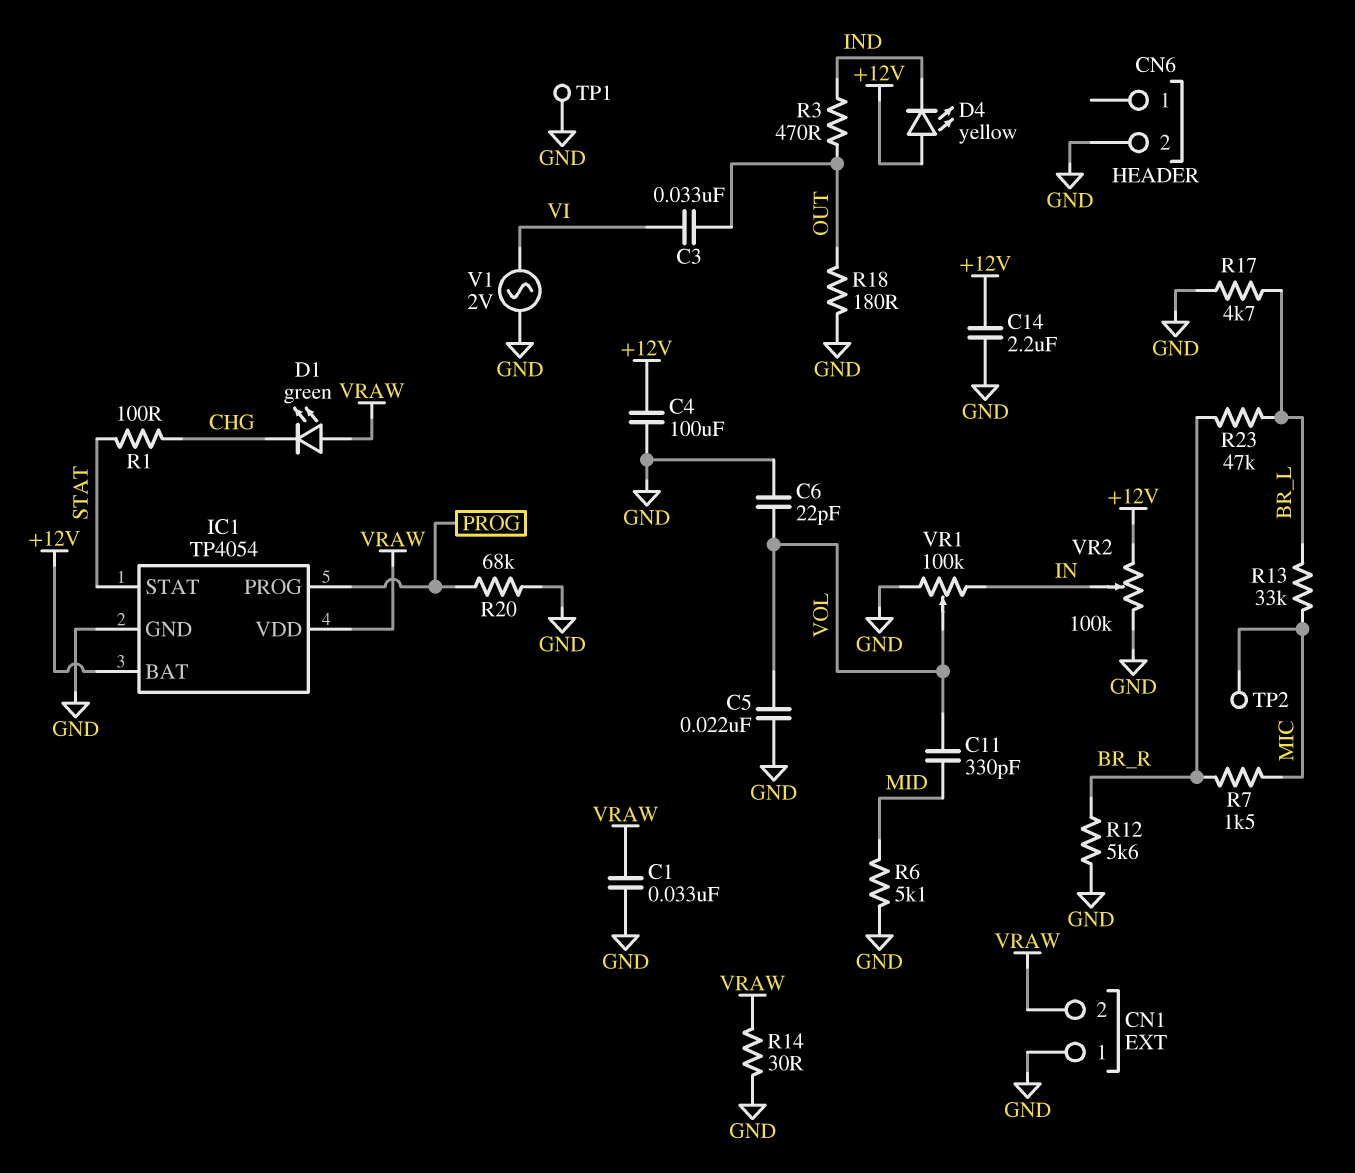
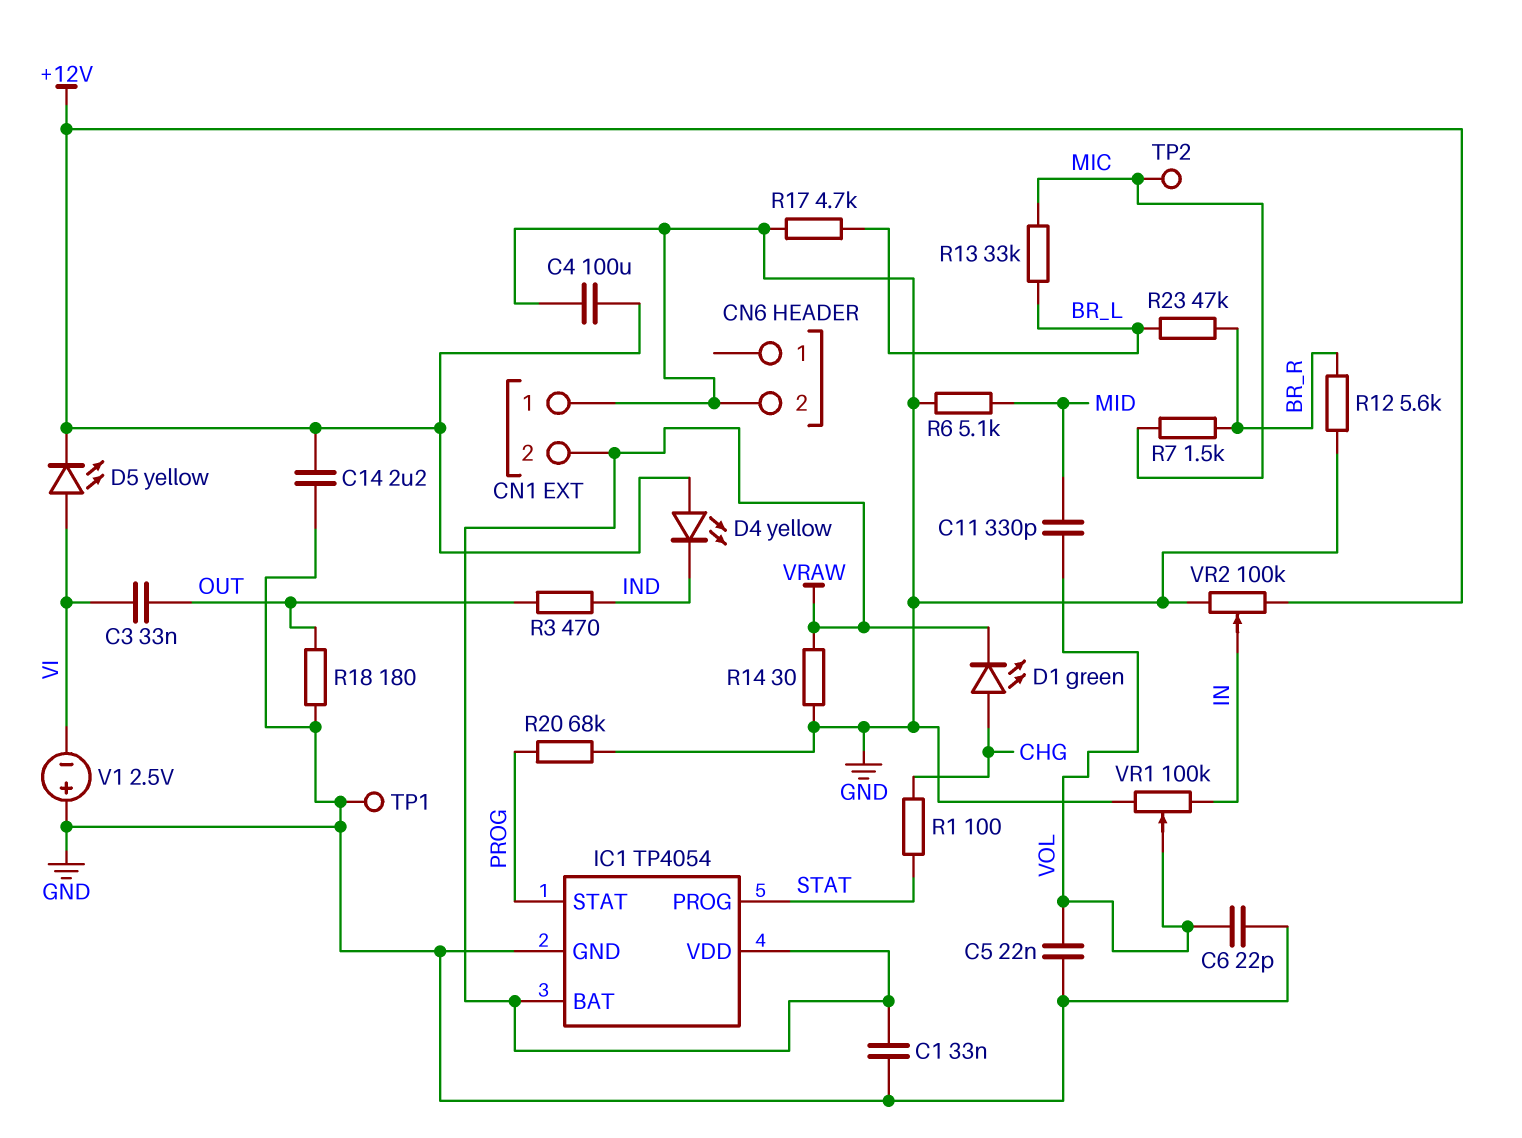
D1: LED green (A VRAW, K CHG) -> LED green (A CHG, K VRAW)
D5: none -> LED yellow (A VI, K +12V)
IC1 pin BAT: +12V -> VRAW
IC1 pin PROG: PROG -> STAT
IC1 pin STAT: STAT -> PROG
V1: AC 2V (GND, VI) -> 2.5V (plus GND, minus VI)

